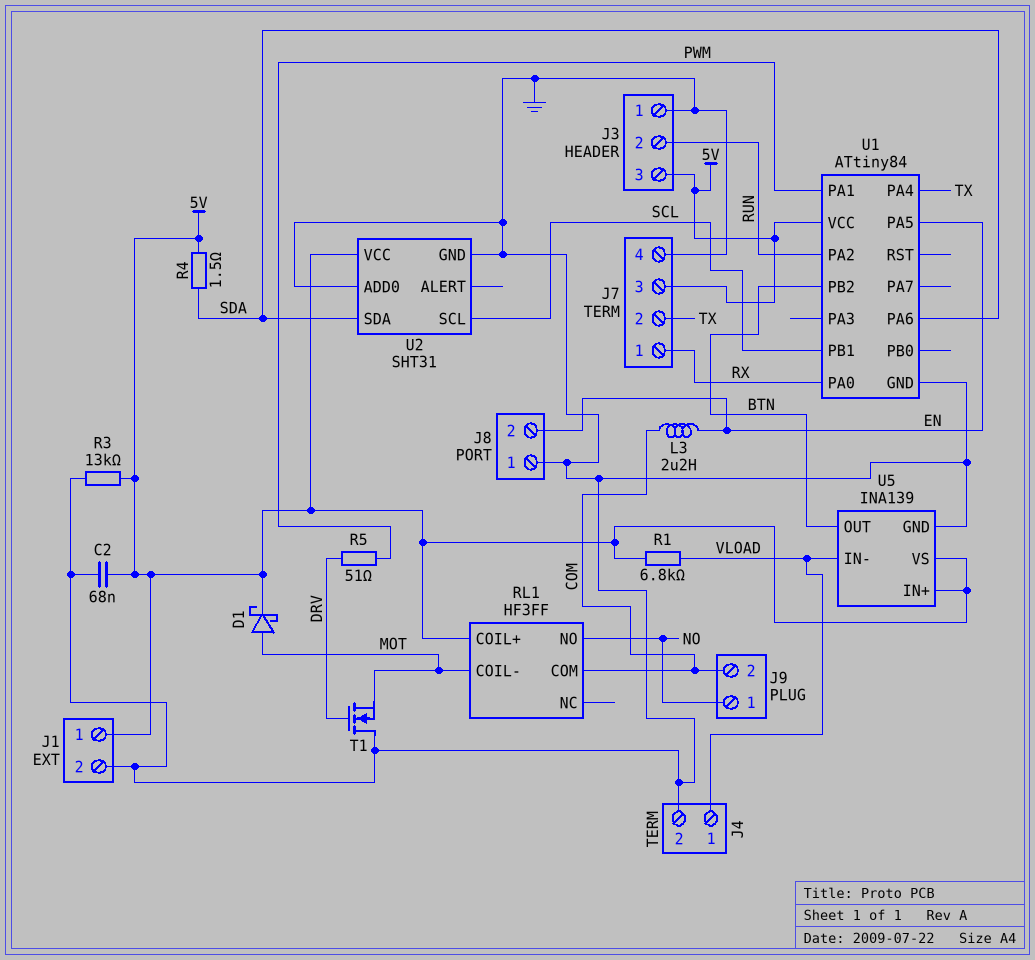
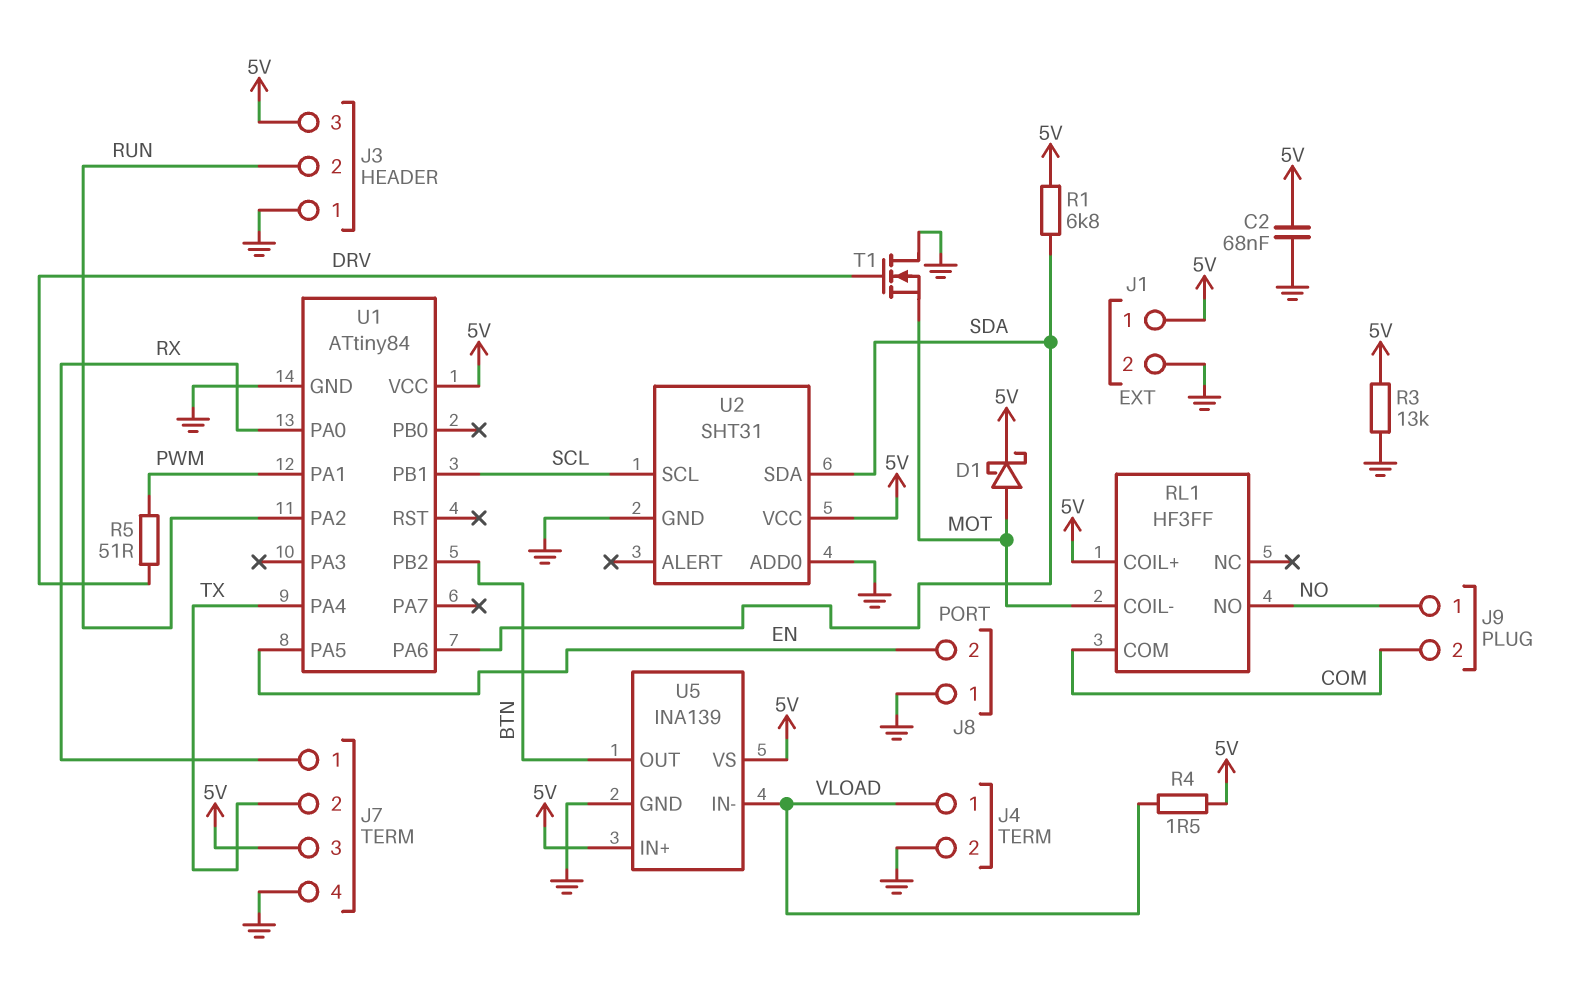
L3: 2.2uH (COM, EN) -> none
R1: 6.8k (5V, VLOAD) -> 6.8k (5V, SDA)
R4: 1.5 (5V, SDA) -> 1.5 (5V, VLOAD)

